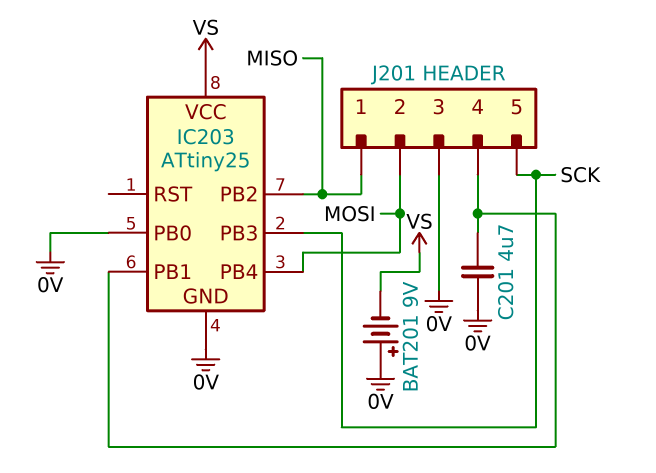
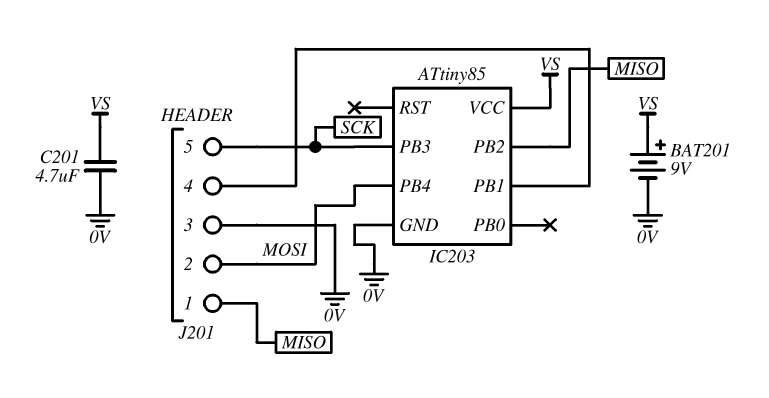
BAT201: 9V (plus 0V, minus VS) -> 9V (plus VS, minus 0V)
C201: 4.7uF (0V, IC203/PB1) -> 4.7uF (0V, VS)
IC203: ATtiny25 -> ATtiny85
IC203 pin PB0: 0V -> none

